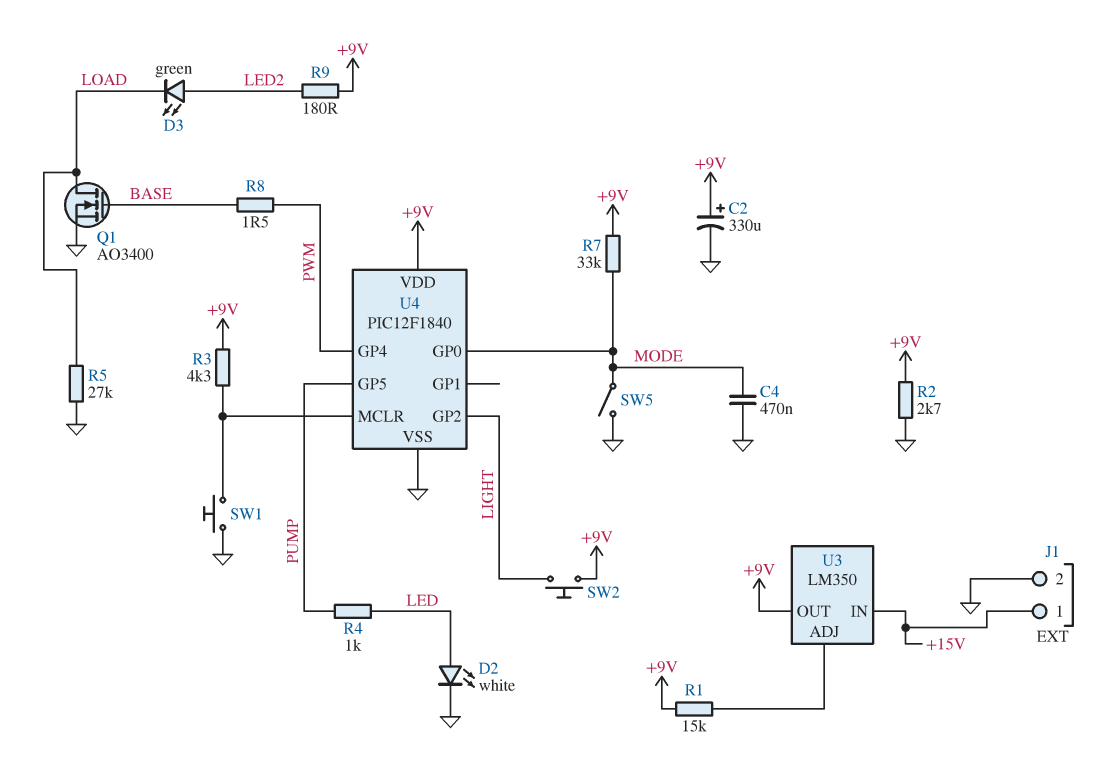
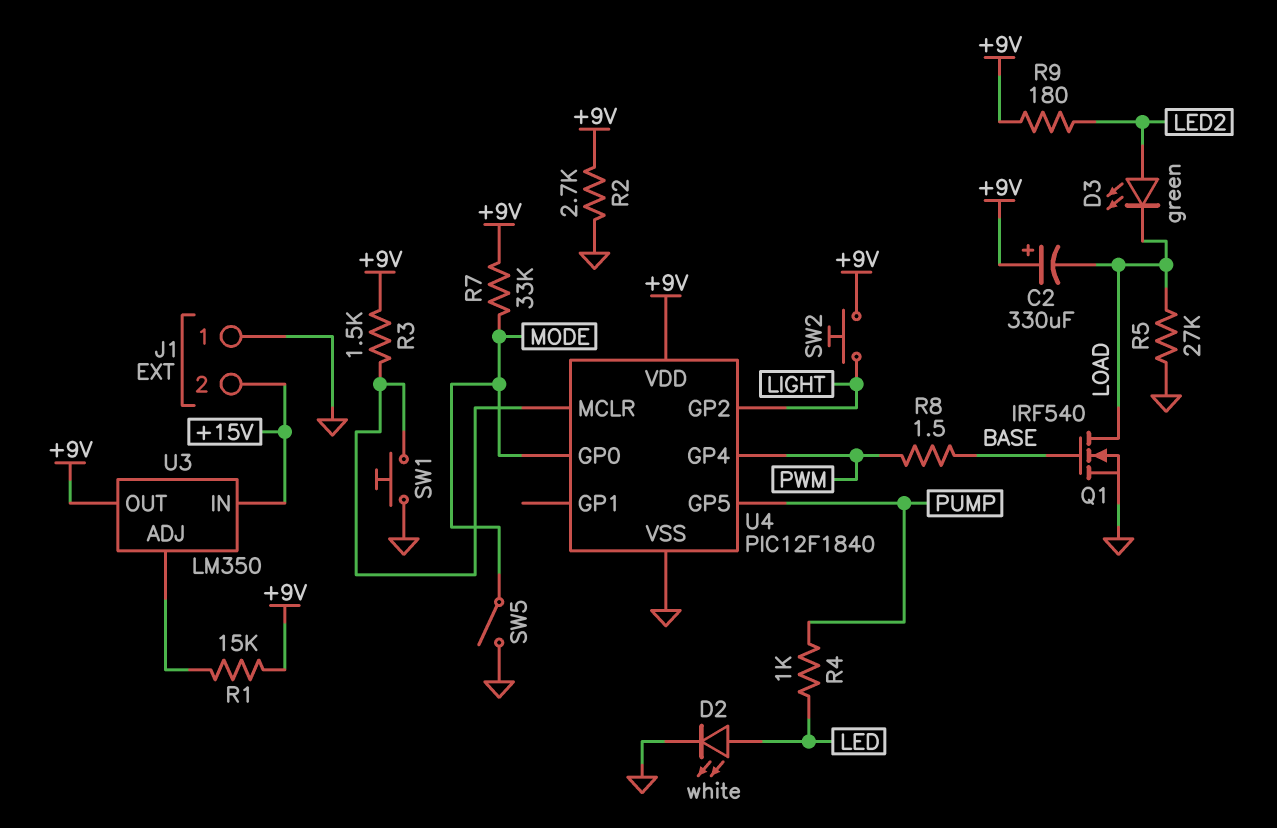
C2: 330uF (plus +9V, minus GND) -> 330uF (plus +9V, minus LOAD)
C4: 470nF (GND, MODE) -> none
J1 pin 1: +15V -> GND
J1 pin 2: GND -> +15V
Q1: NMOS AO3400 (G BASE, D LOAD, S GND) -> NMOS IRF540 (G BASE, D LOAD, S GND)
R3: 4.3k (+9V, U4/MCLR) -> 1.5k (+9V, U4/MCLR)

